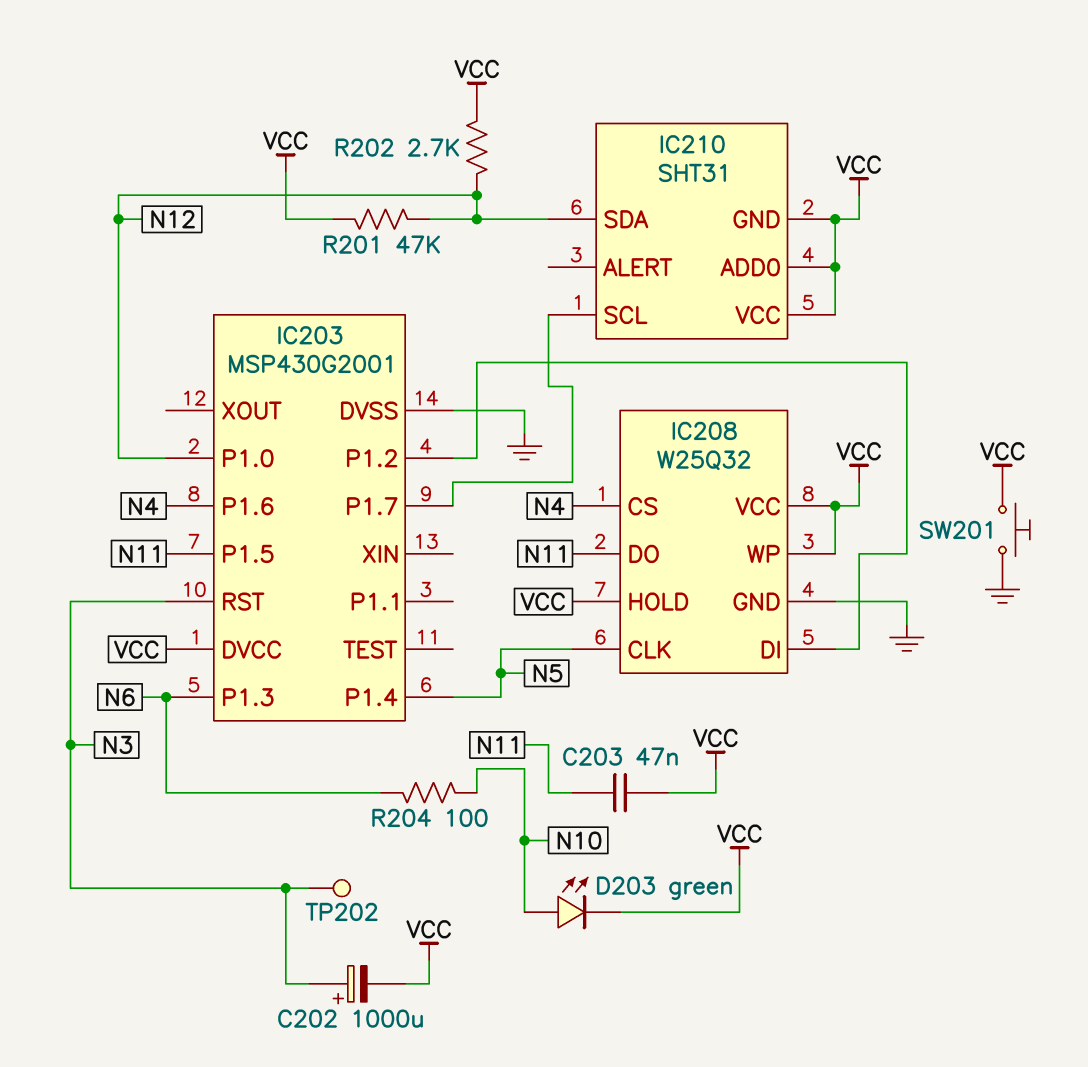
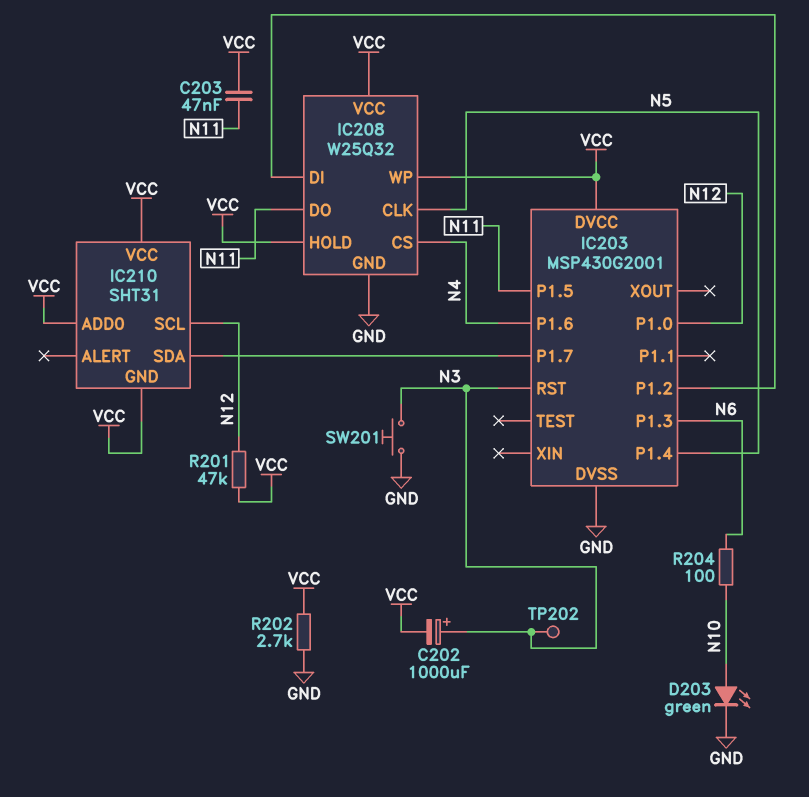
D203: LED green (A N10, K VCC) -> LED green (A N10, K GND)
IC210 pin SCL: IC203/P1.7 -> N12
IC210 pin SDA: N12 -> IC203/P1.7
R202: 2.7k (N12, VCC) -> 2.7k (GND, VCC)
SW201: button (GND, VCC) -> button (GND, N3)

